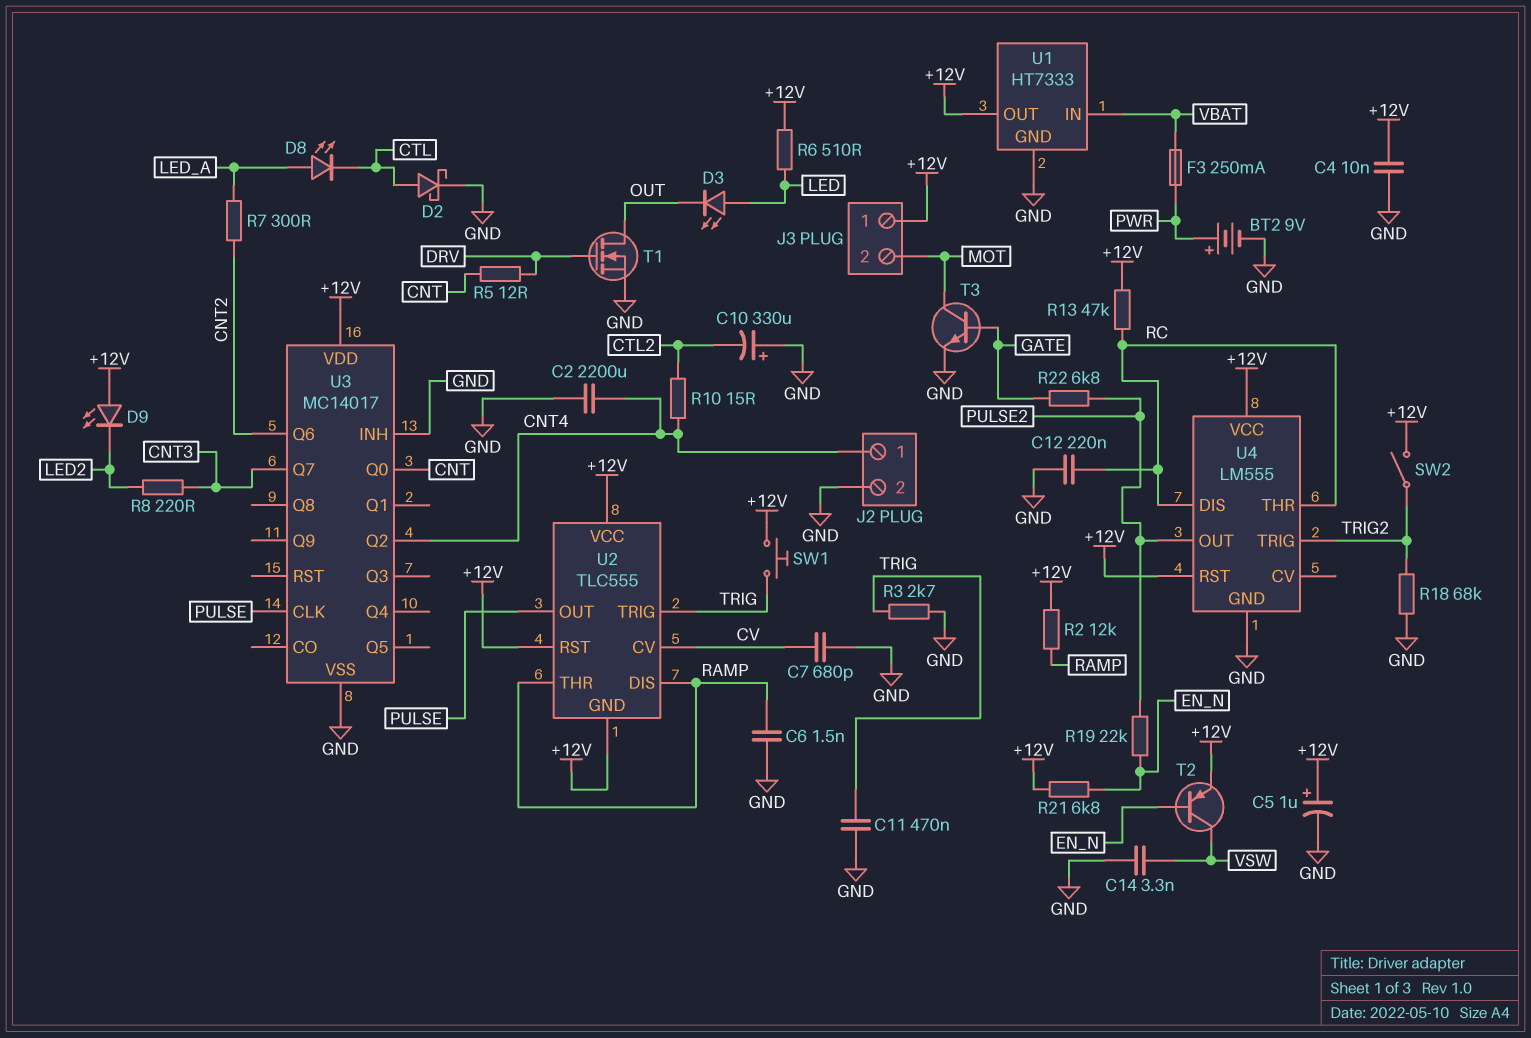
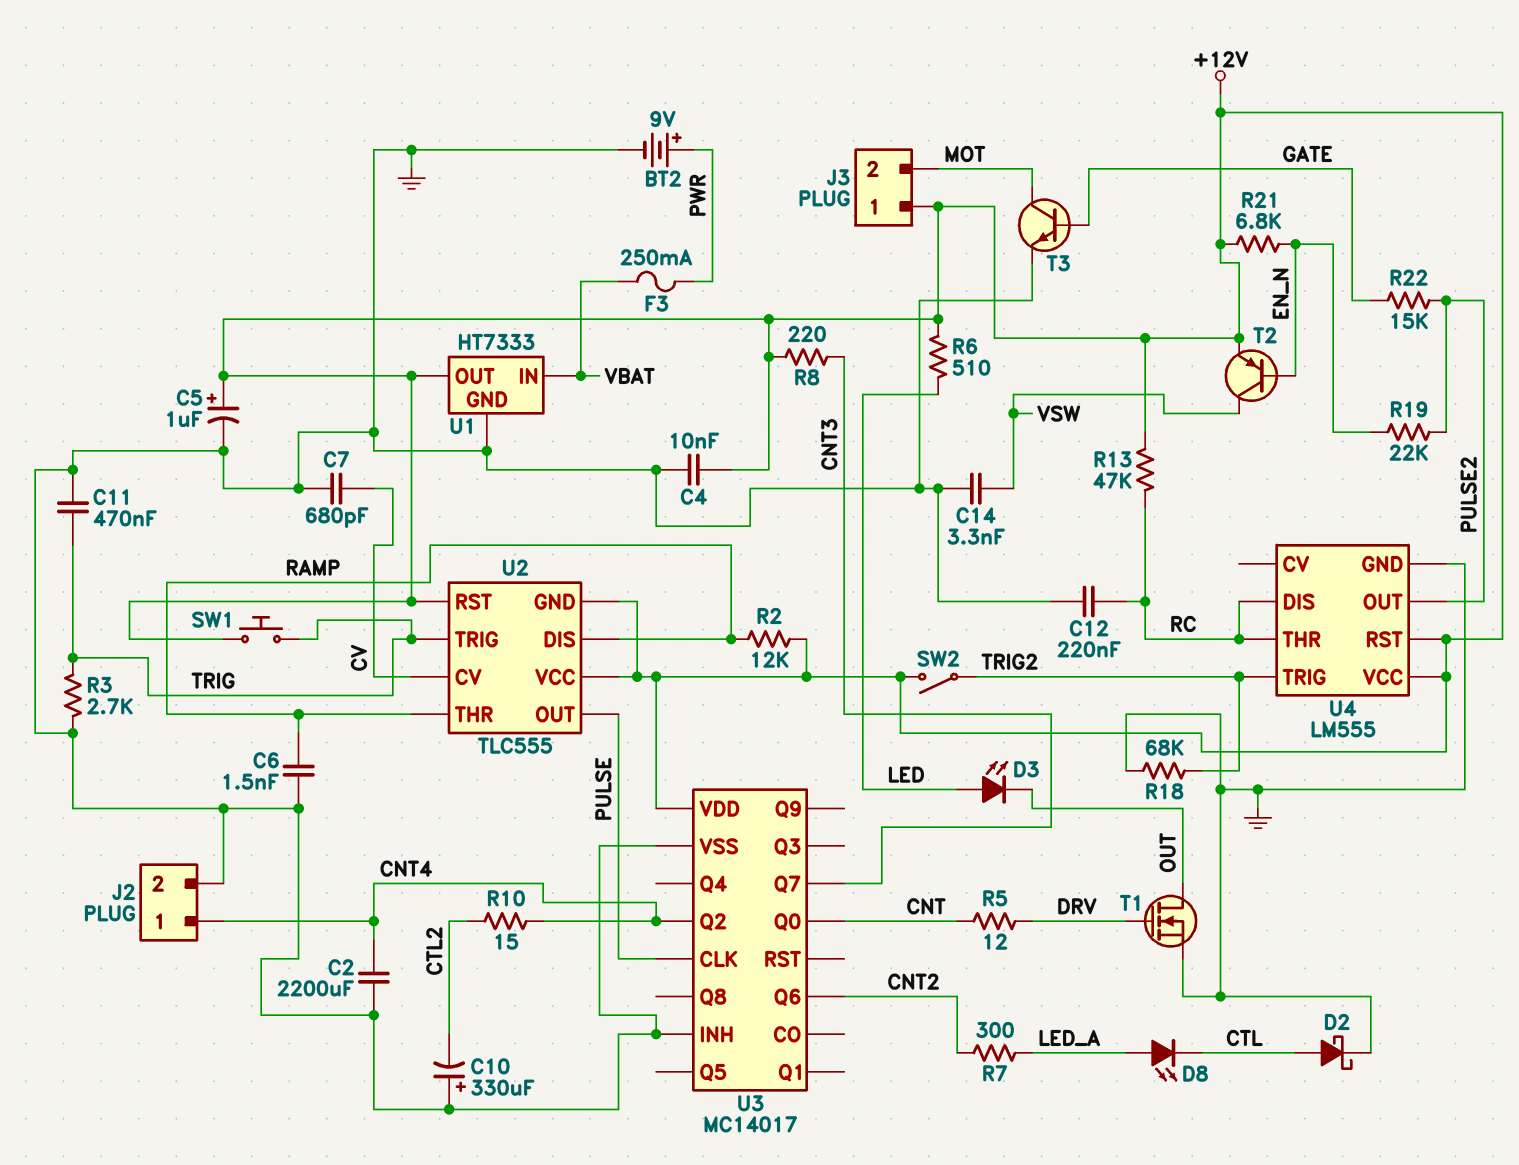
D9: LED (A +12V, K LED2) -> none
R8: 220 (CNT3, LED2) -> 220 (+12V, CNT3)
R22: 6.8k (GATE, PULSE2) -> 15k (GATE, PULSE2)

